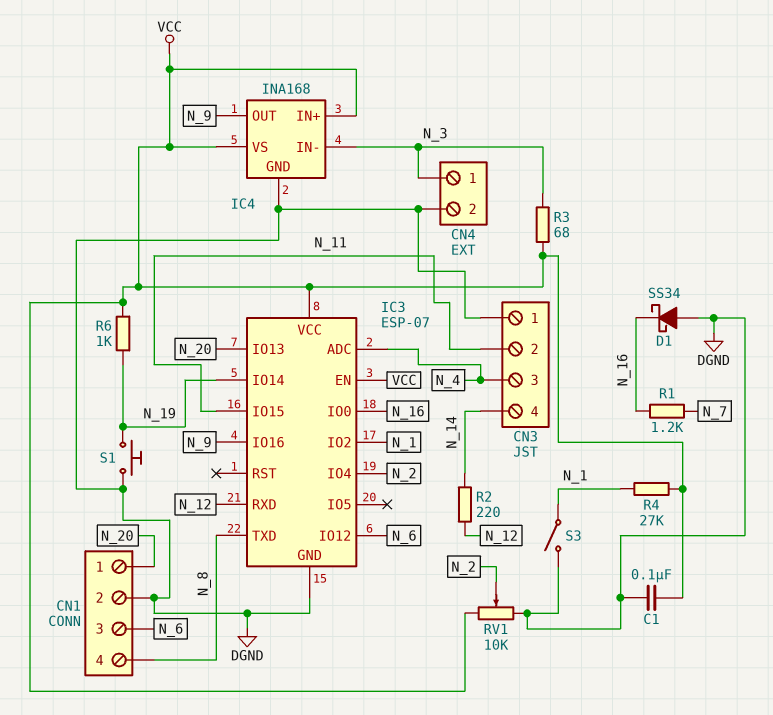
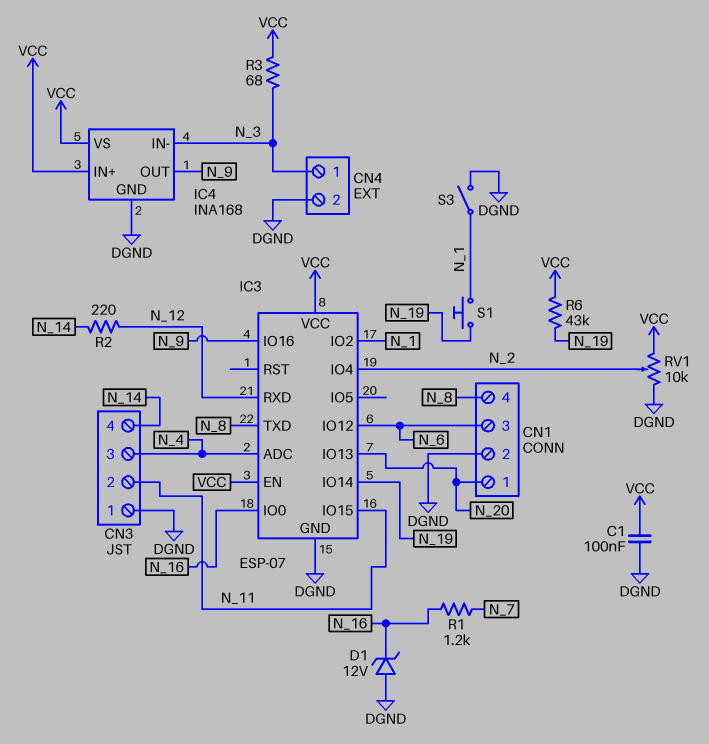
D1: schottky SS34 (A DGND, K N_16) -> zener 12V (A DGND, K N_16)
R4: 27k (N_1, VCC) -> none
R6: 1k (N_19, VCC) -> 43k (N_19, VCC)
S1: button (DGND, N_19) -> button (N_1, N_19)

